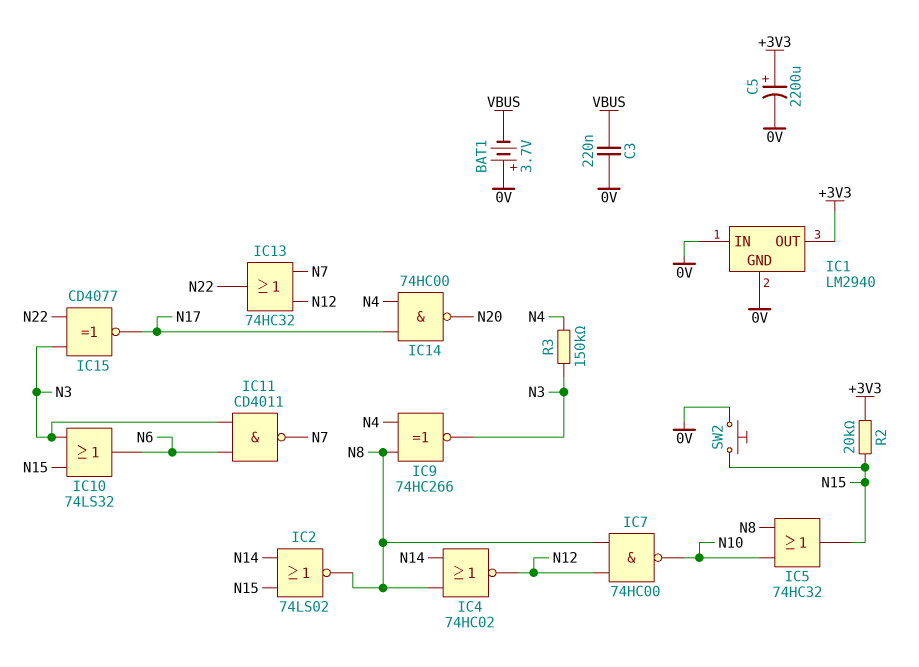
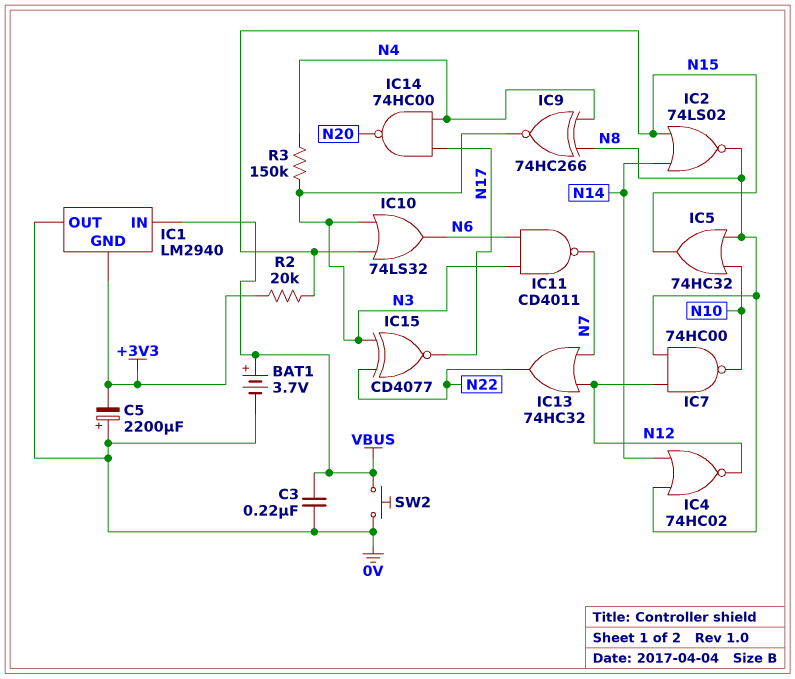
BAT1: 3.7V (plus 0V, minus VBUS) -> 3.7V (plus VBUS, minus 0V)
C5: 2200uF (plus +3V3, minus 0V) -> 2200uF (plus 0V, minus +3V3)
IC1 pin GND: 0V -> +3V3
IC1 pin IN: 0V -> VBUS
IC1 pin OUT: +3V3 -> 0V
SW2: button (0V, N15) -> button (0V, VBUS)

